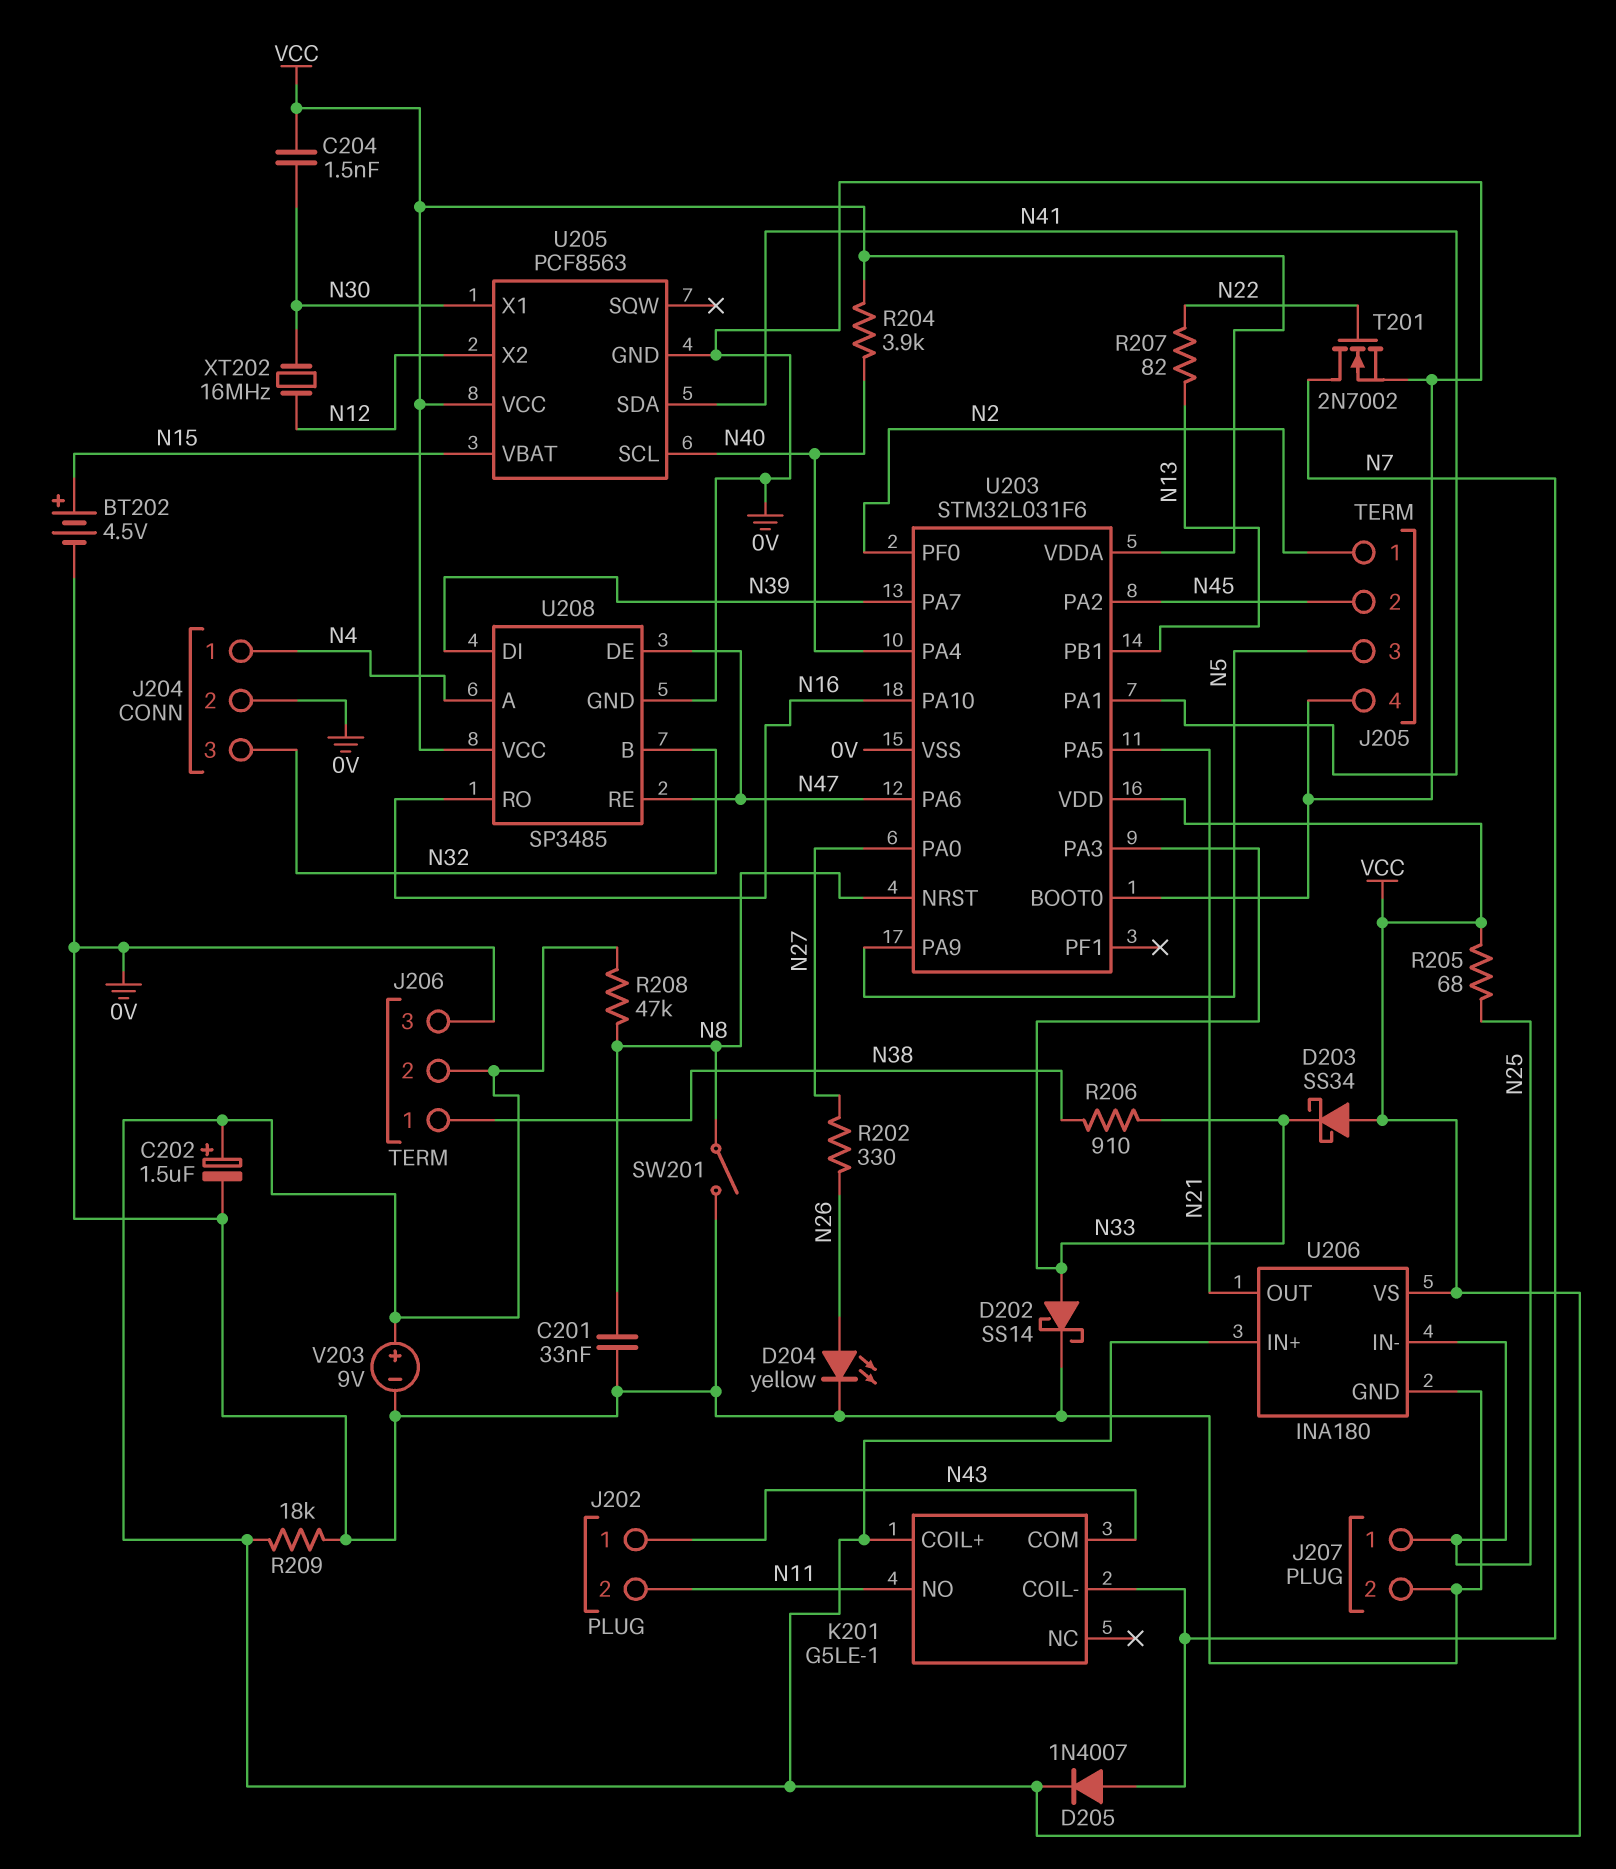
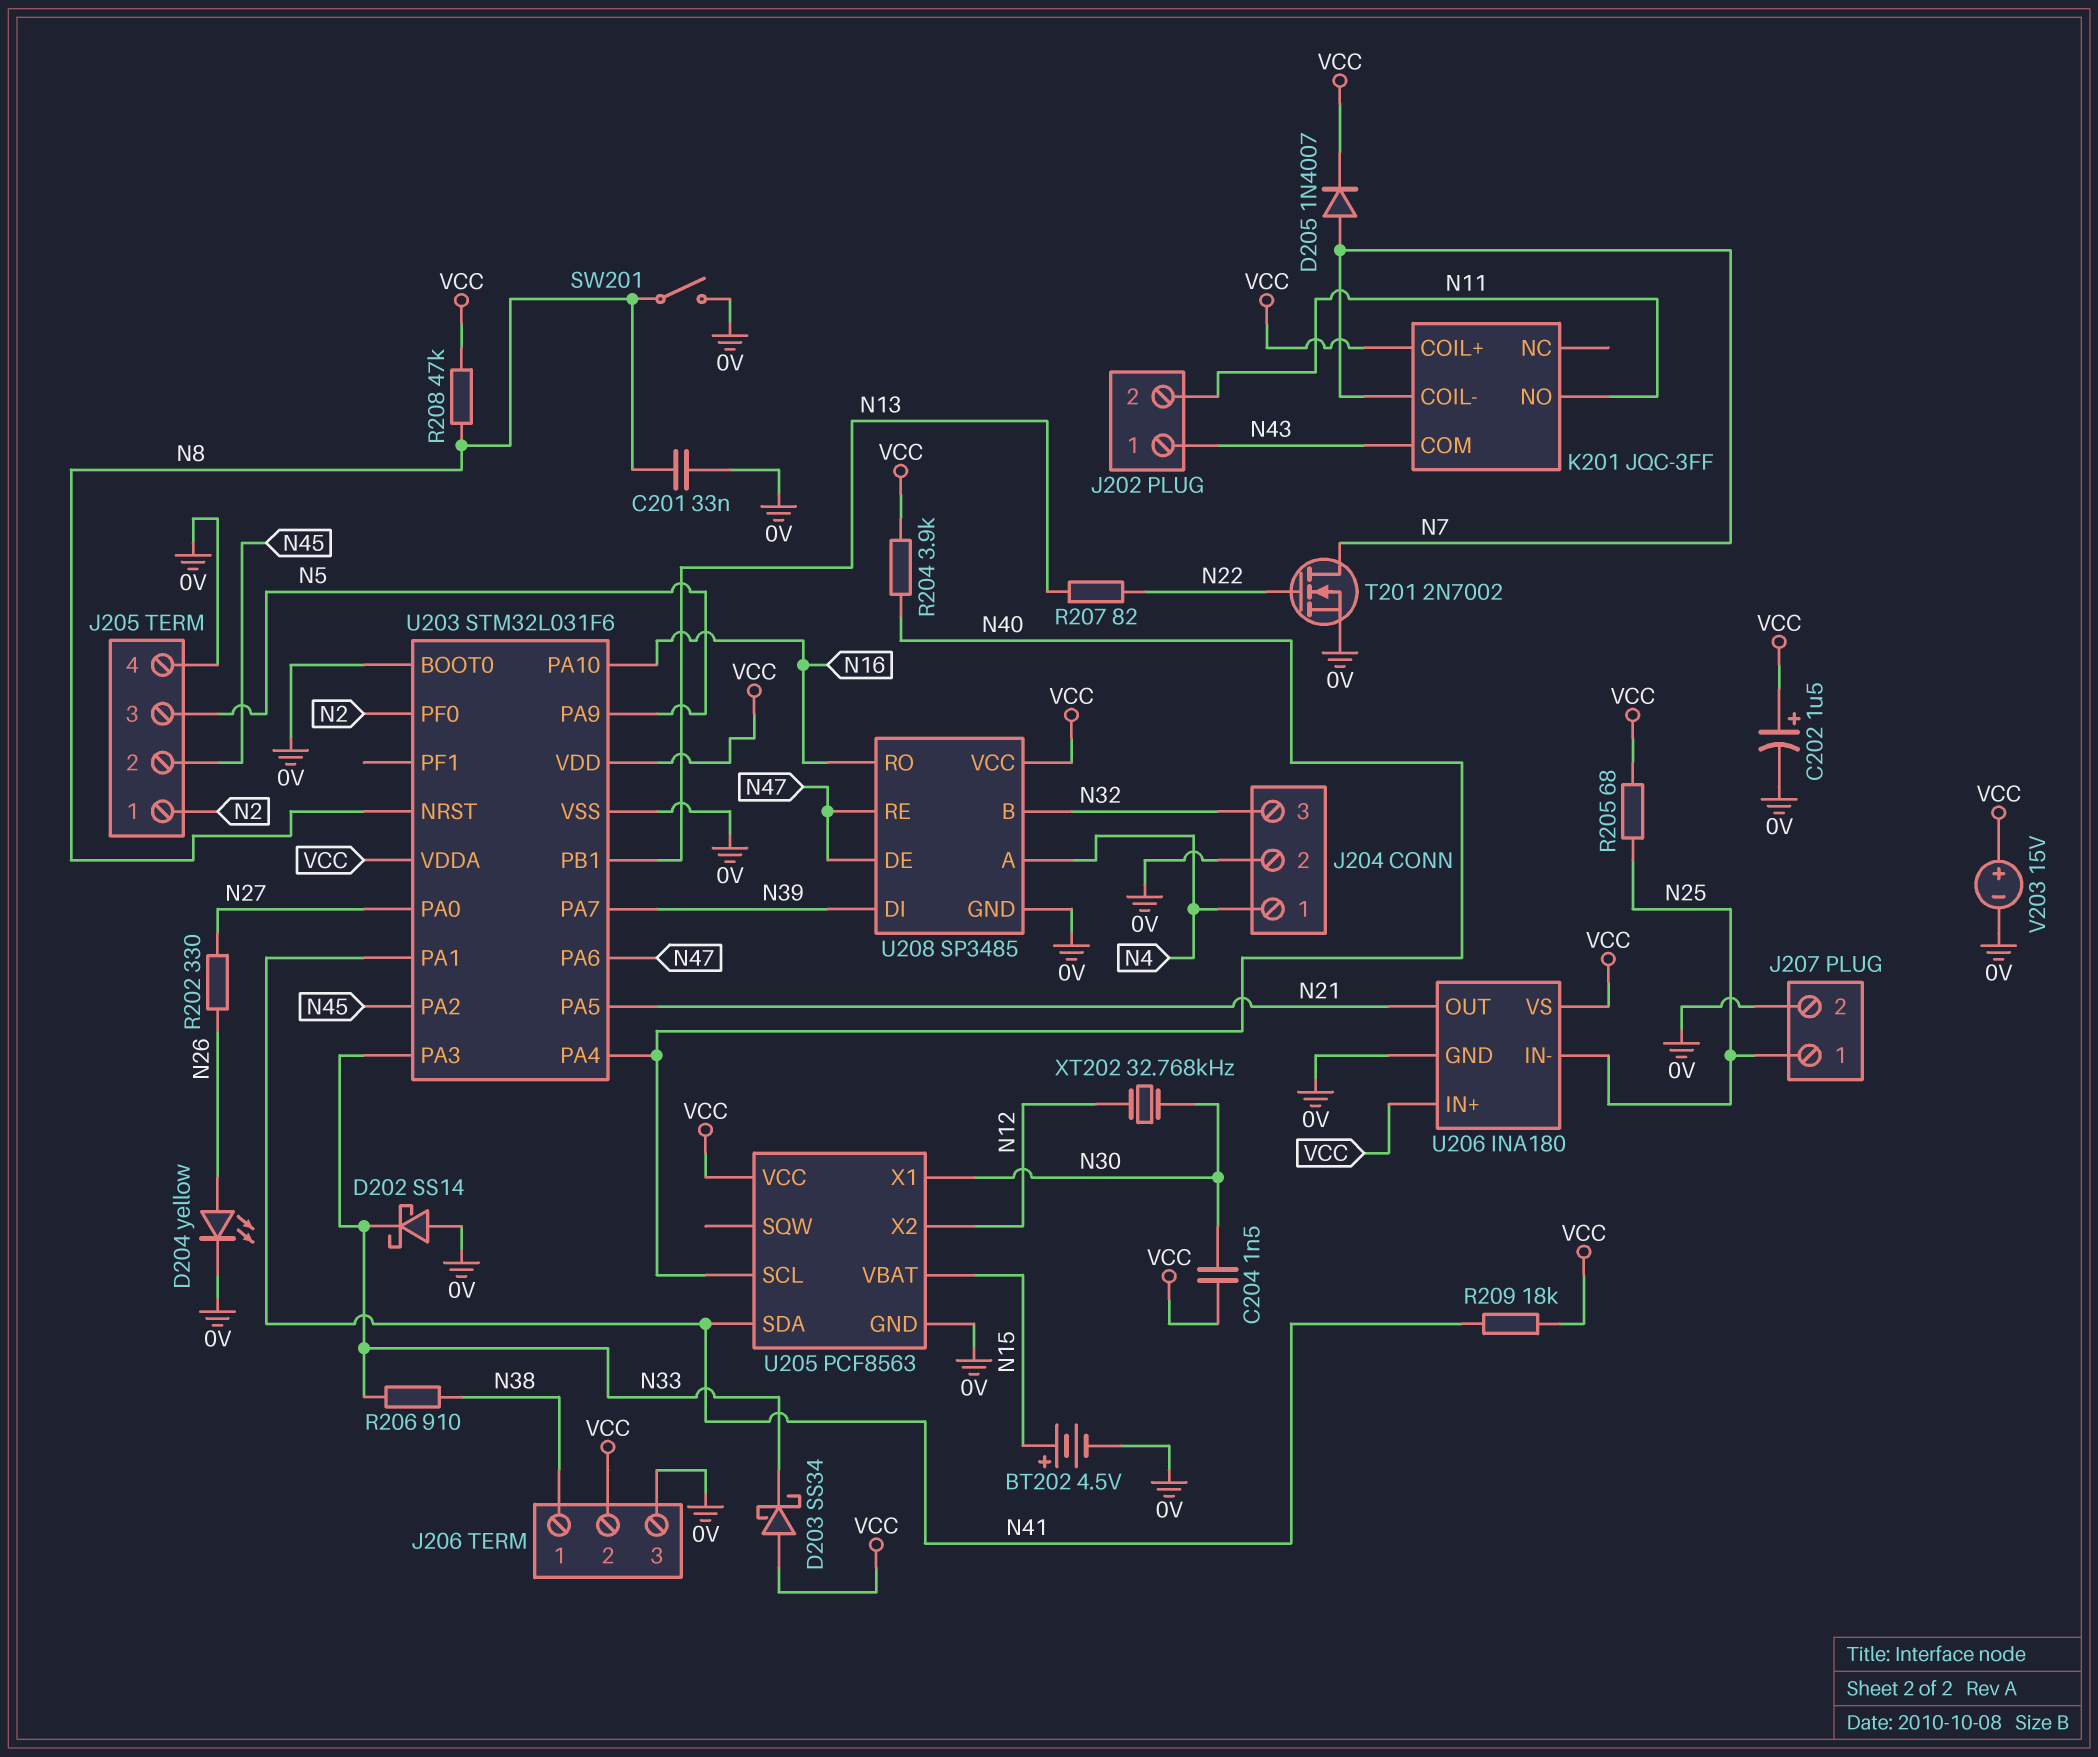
D202: schottky SS14 (A N33, K 0V) -> schottky SS14 (A 0V, K N33)
K201: G5LE-1 -> JQC-3FF
R209: 18k (0V, VCC) -> 18k (N41, VCC)
V203: 9V (plus VCC, minus 0V) -> 15V (plus VCC, minus 0V)
XT202: 16MHz (N12, N30) -> 32.768kHz (N12, N30)

